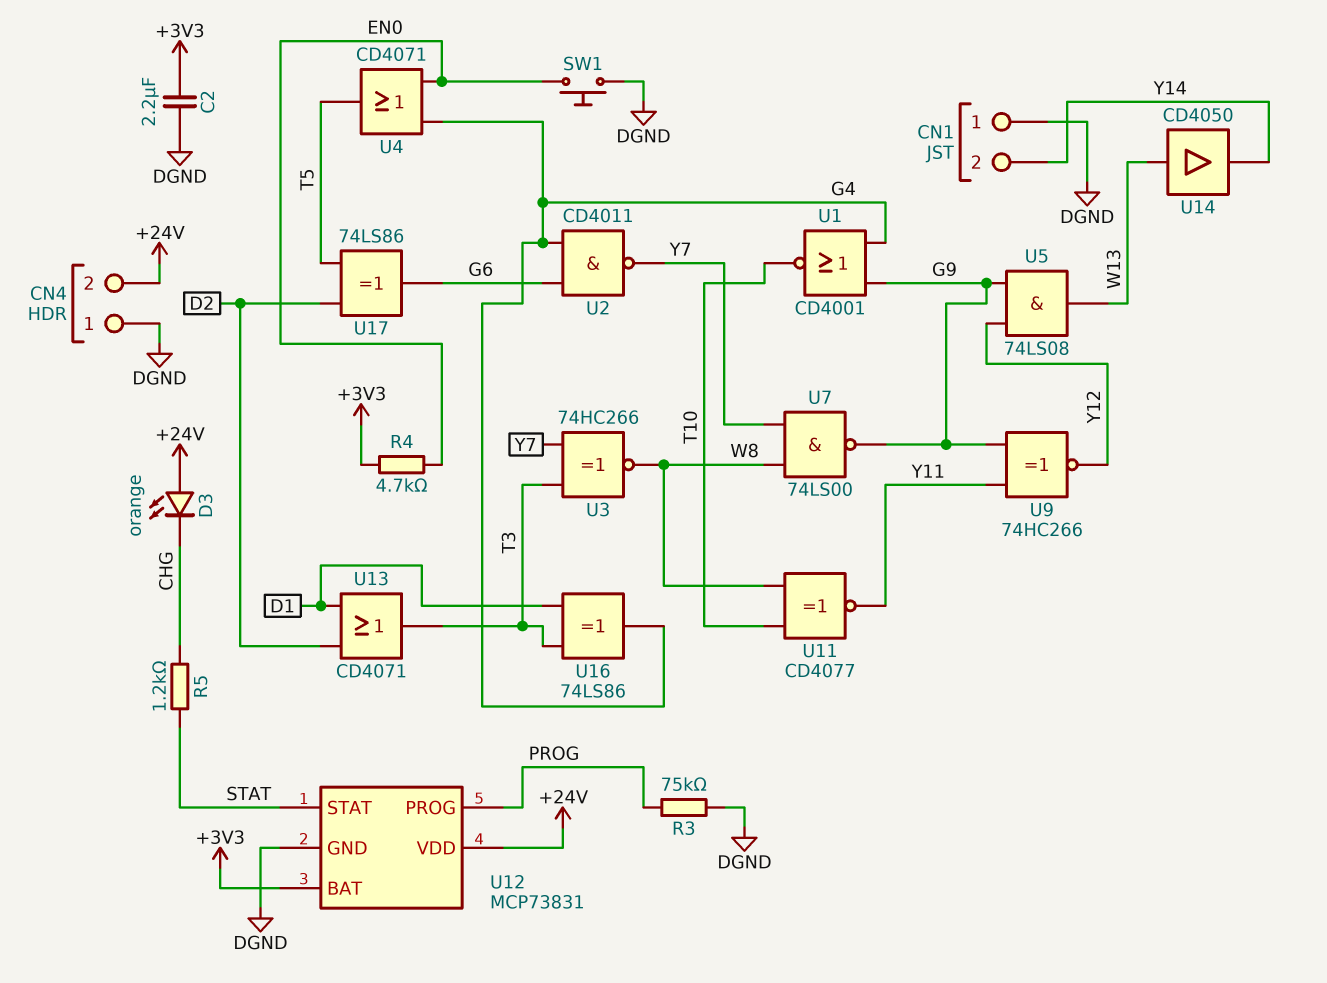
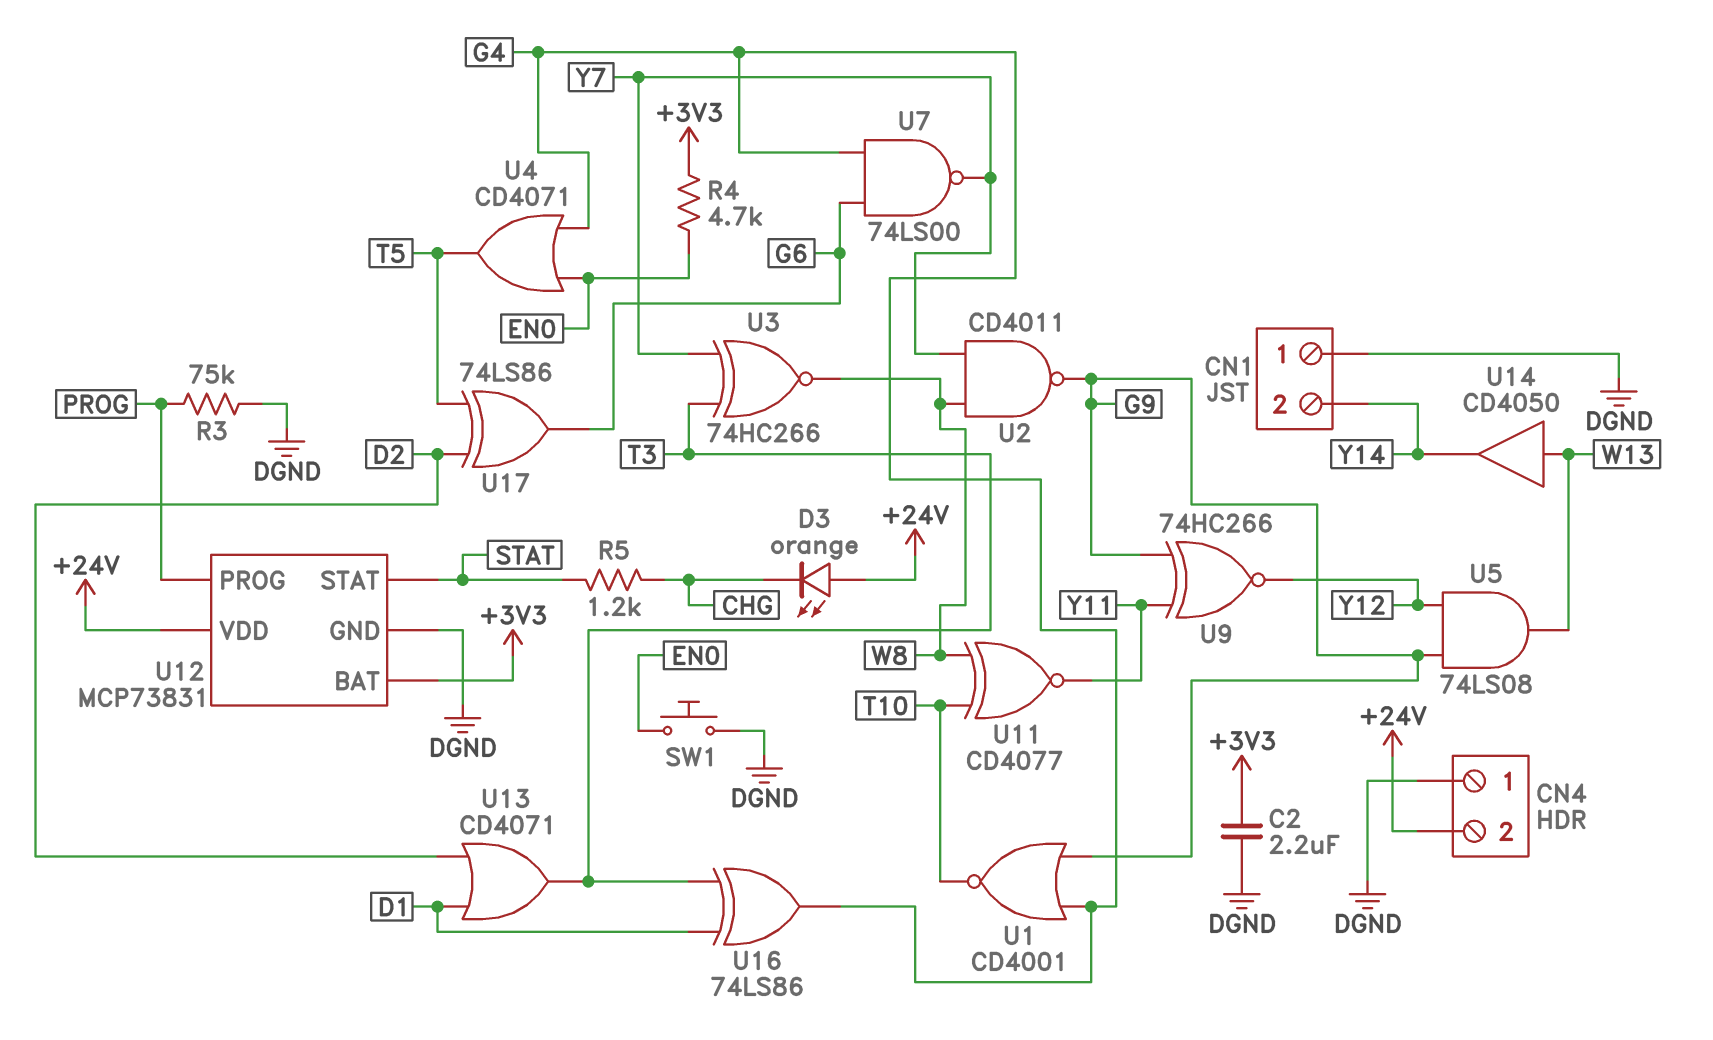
U2: NAND CD4011 (in G4, in G6, out Y7) -> NAND CD4011 (in W8, in Y7, out G9)
U7: NAND 74LS00 (in W8, in Y7, out G9) -> NAND 74LS00 (in G4, in G6, out Y7)

